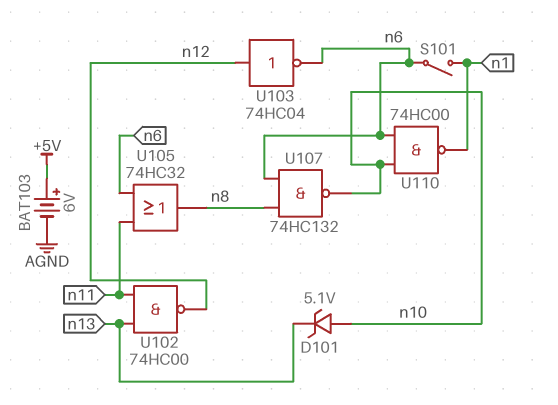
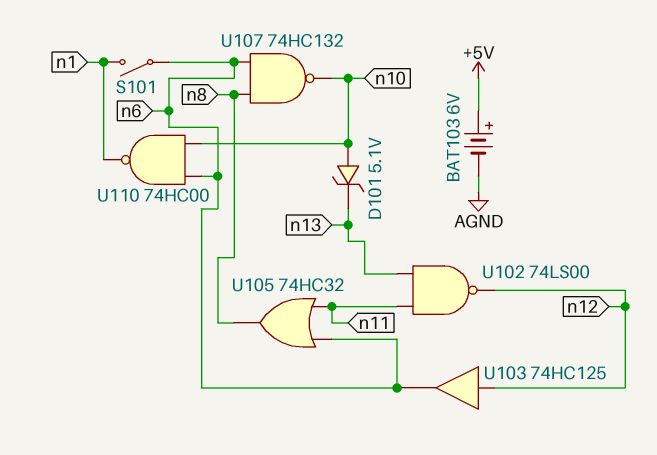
U102: NAND 74HC00 (in n11, in n13, out n12) -> NAND 74LS00 (in n11, in n13, out n12)
U103: NOT 74HC04 (in n12, out n6) -> buffer 74HC125 (in n12, out n6)

